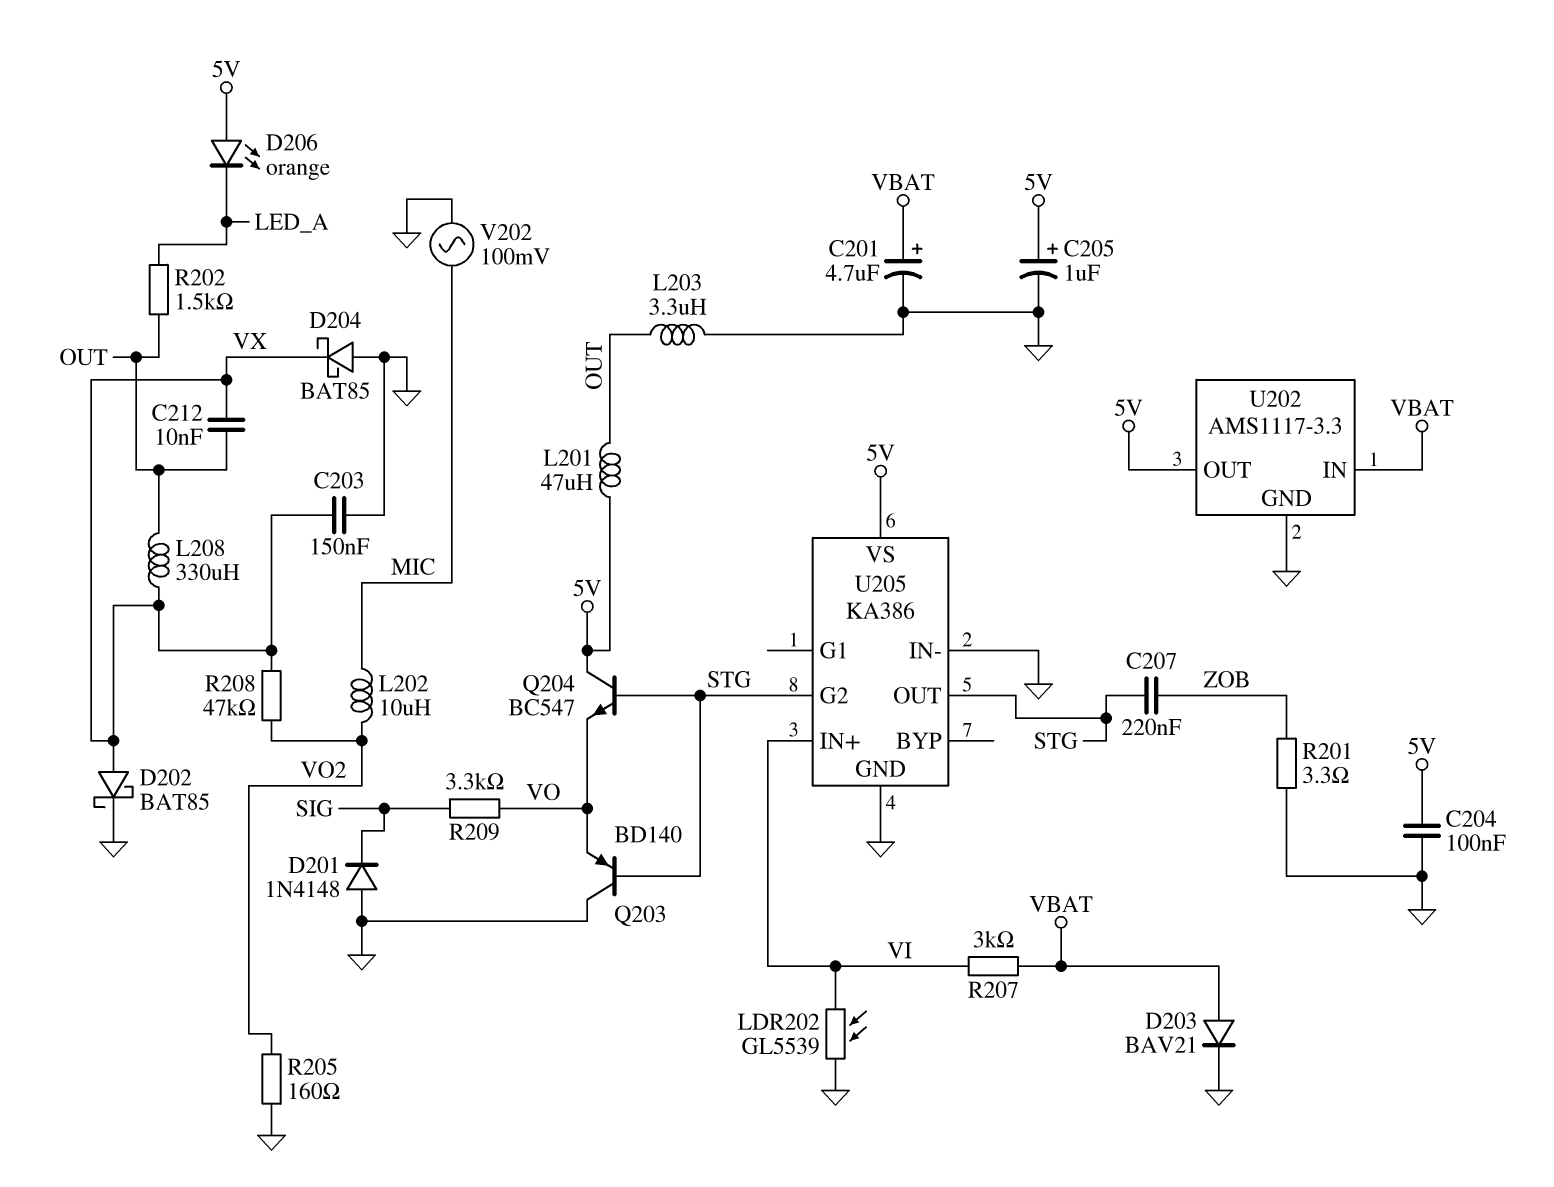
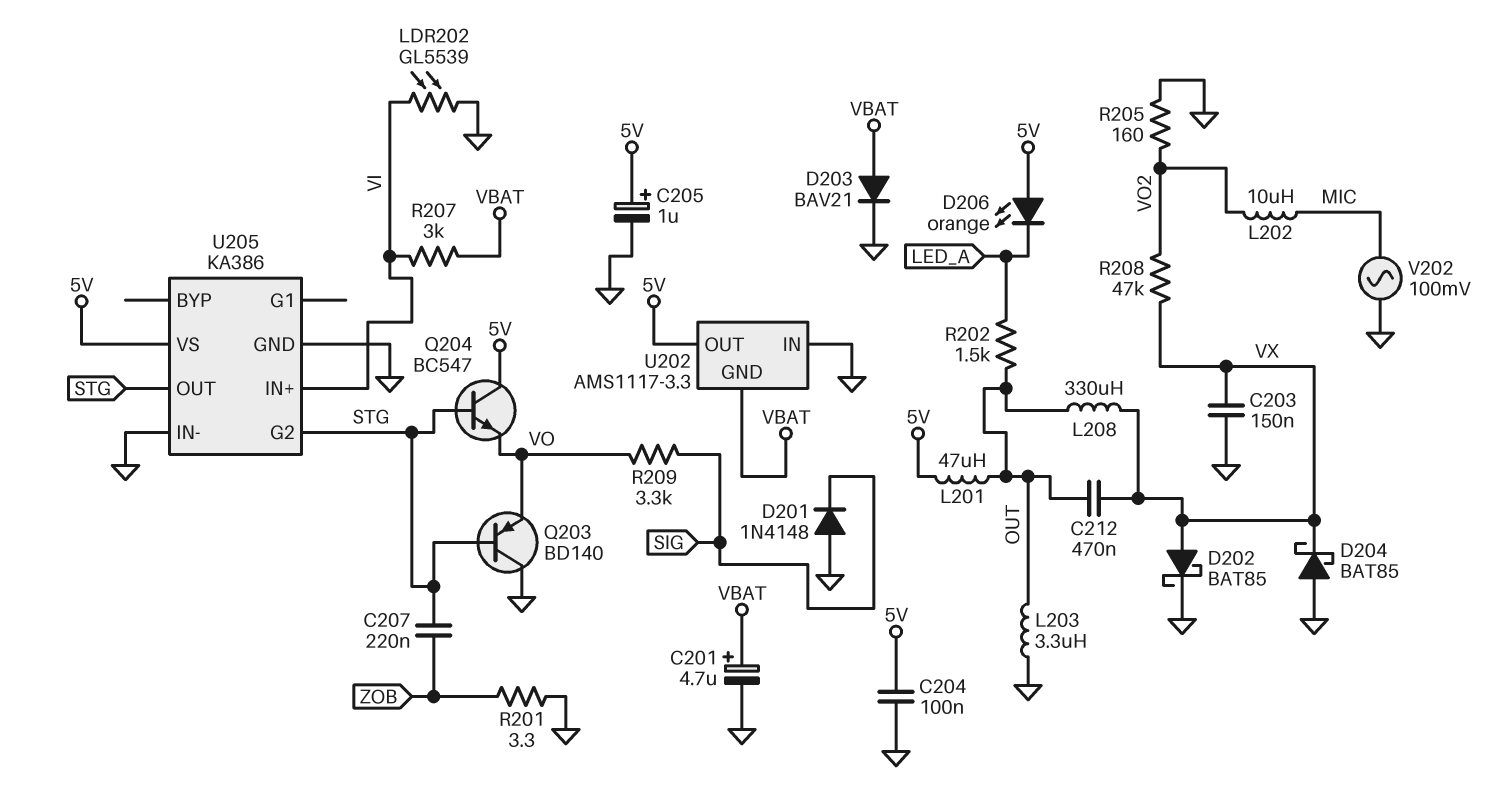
C212: 10nF (OUT, VX) -> 470nF (OUT, VX)
U202 pin GND: GND -> VBAT
U202 pin IN: VBAT -> GND

